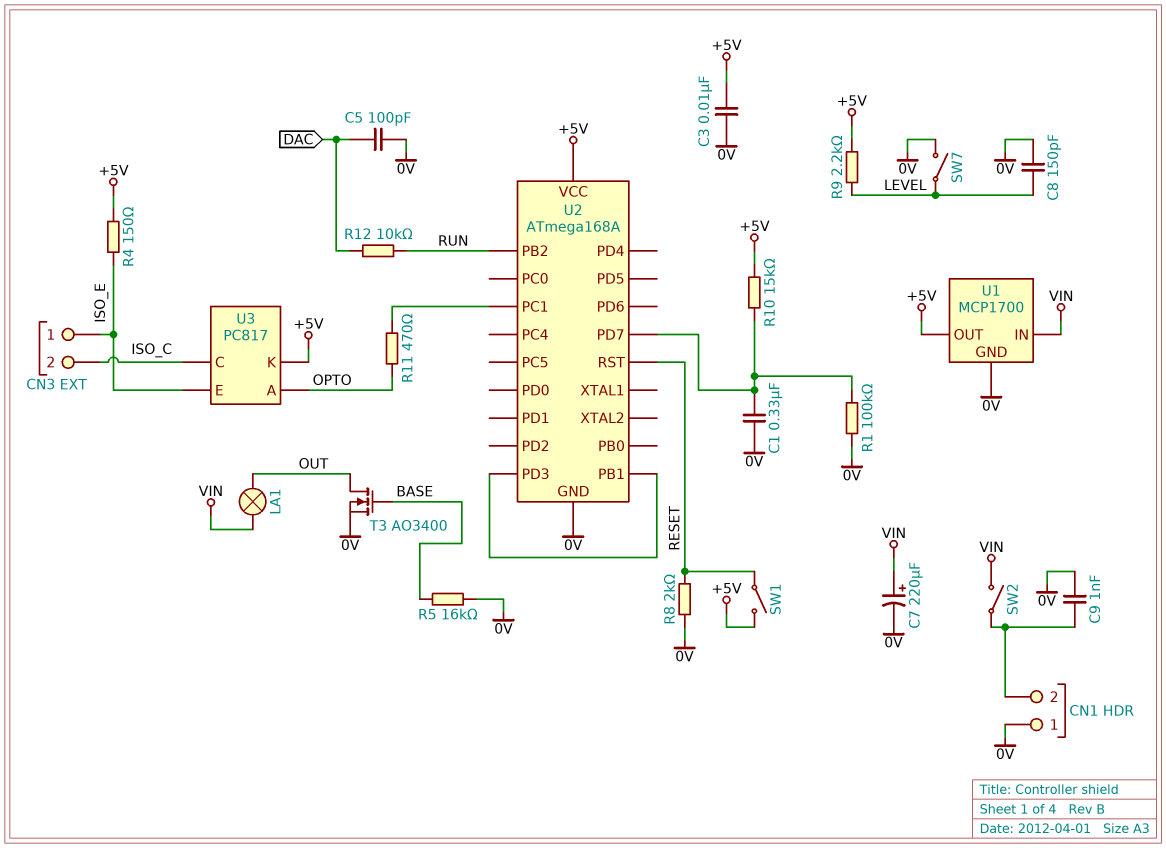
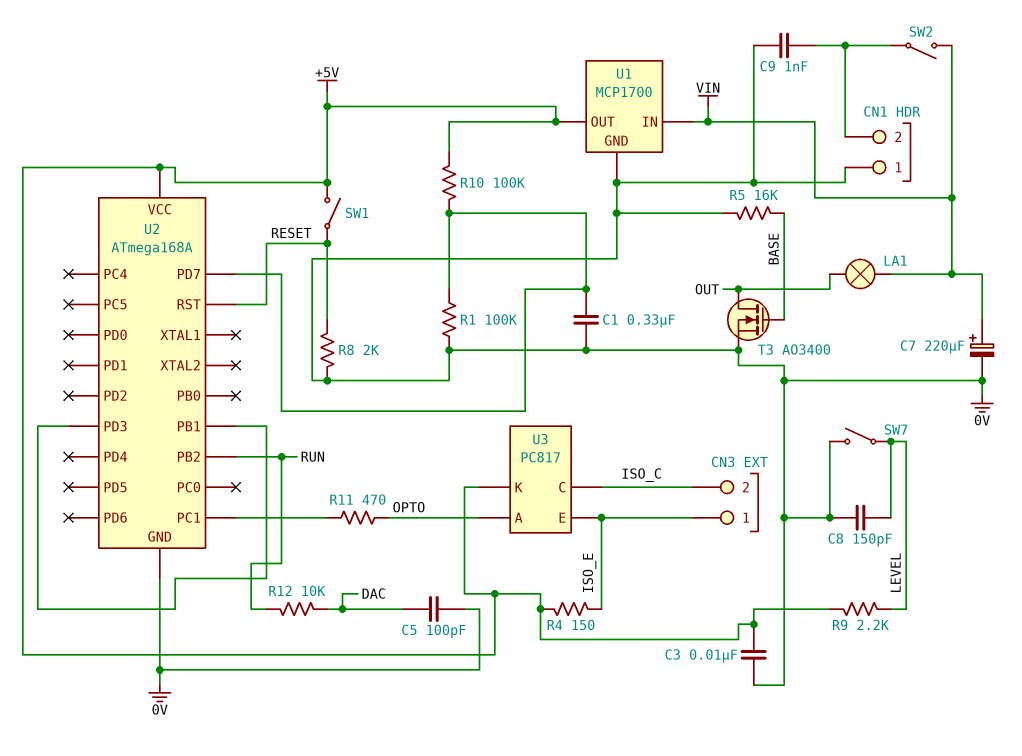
R10: 15k (+5V, U2/PD7) -> 100k (+5V, U2/PD7)

